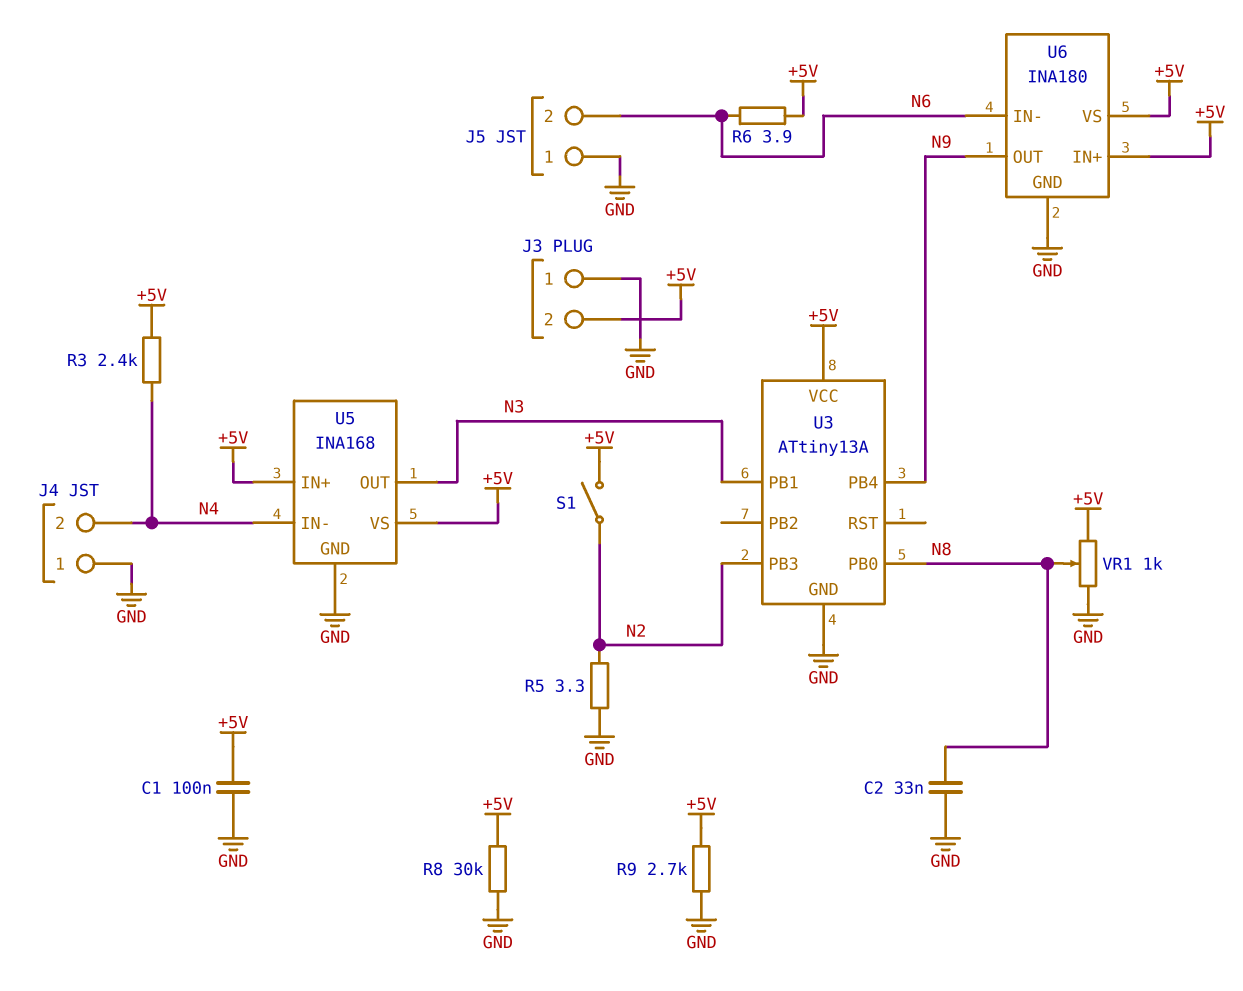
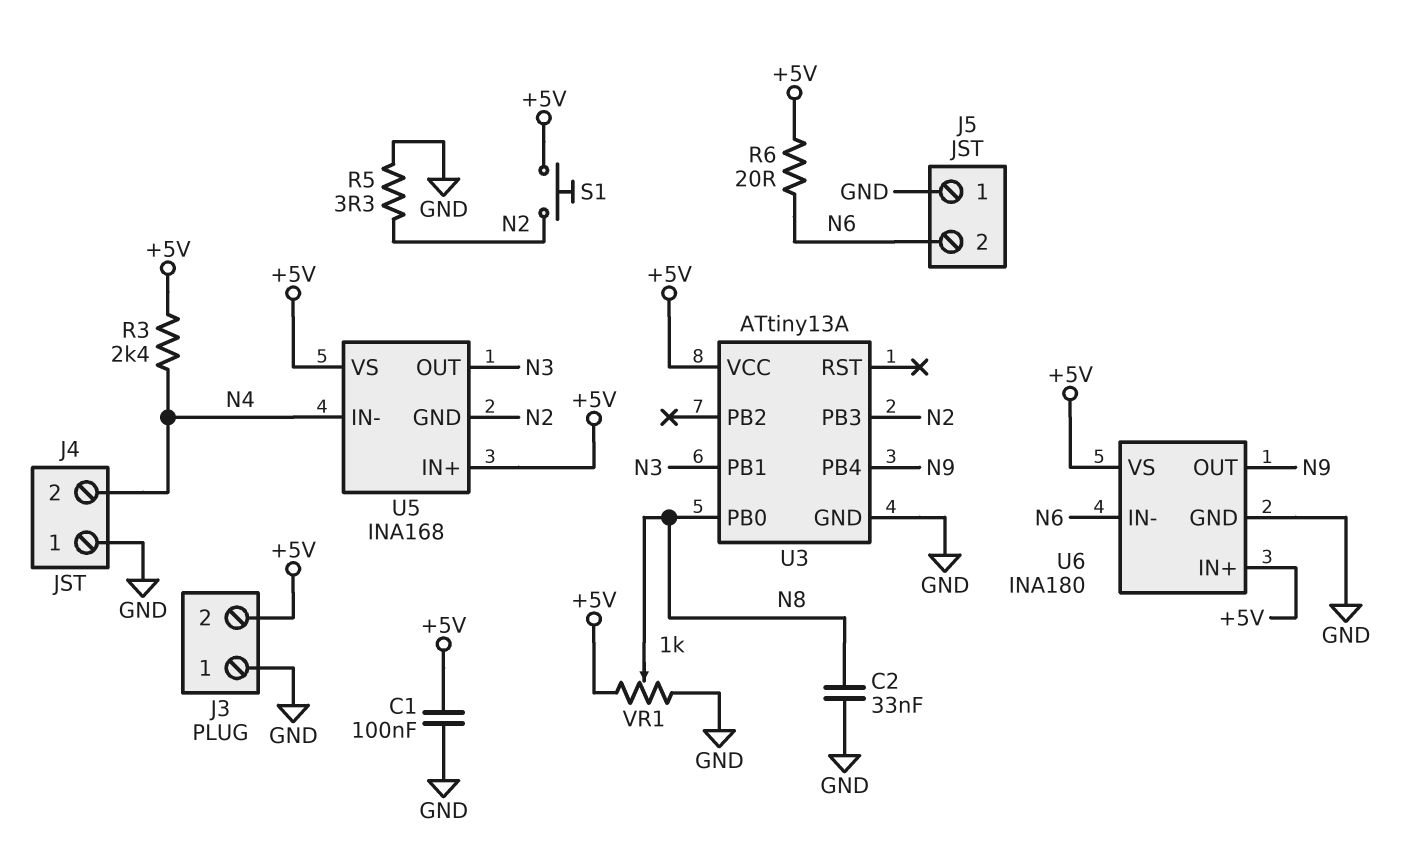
R6: 3.9 (+5V, N6) -> 20 (+5V, N6)
R8: 30k (+5V, GND) -> none
R9: 2.7k (+5V, GND) -> none
S1: switch (+5V, N2) -> button (+5V, N2)
U5 pin GND: GND -> N2

